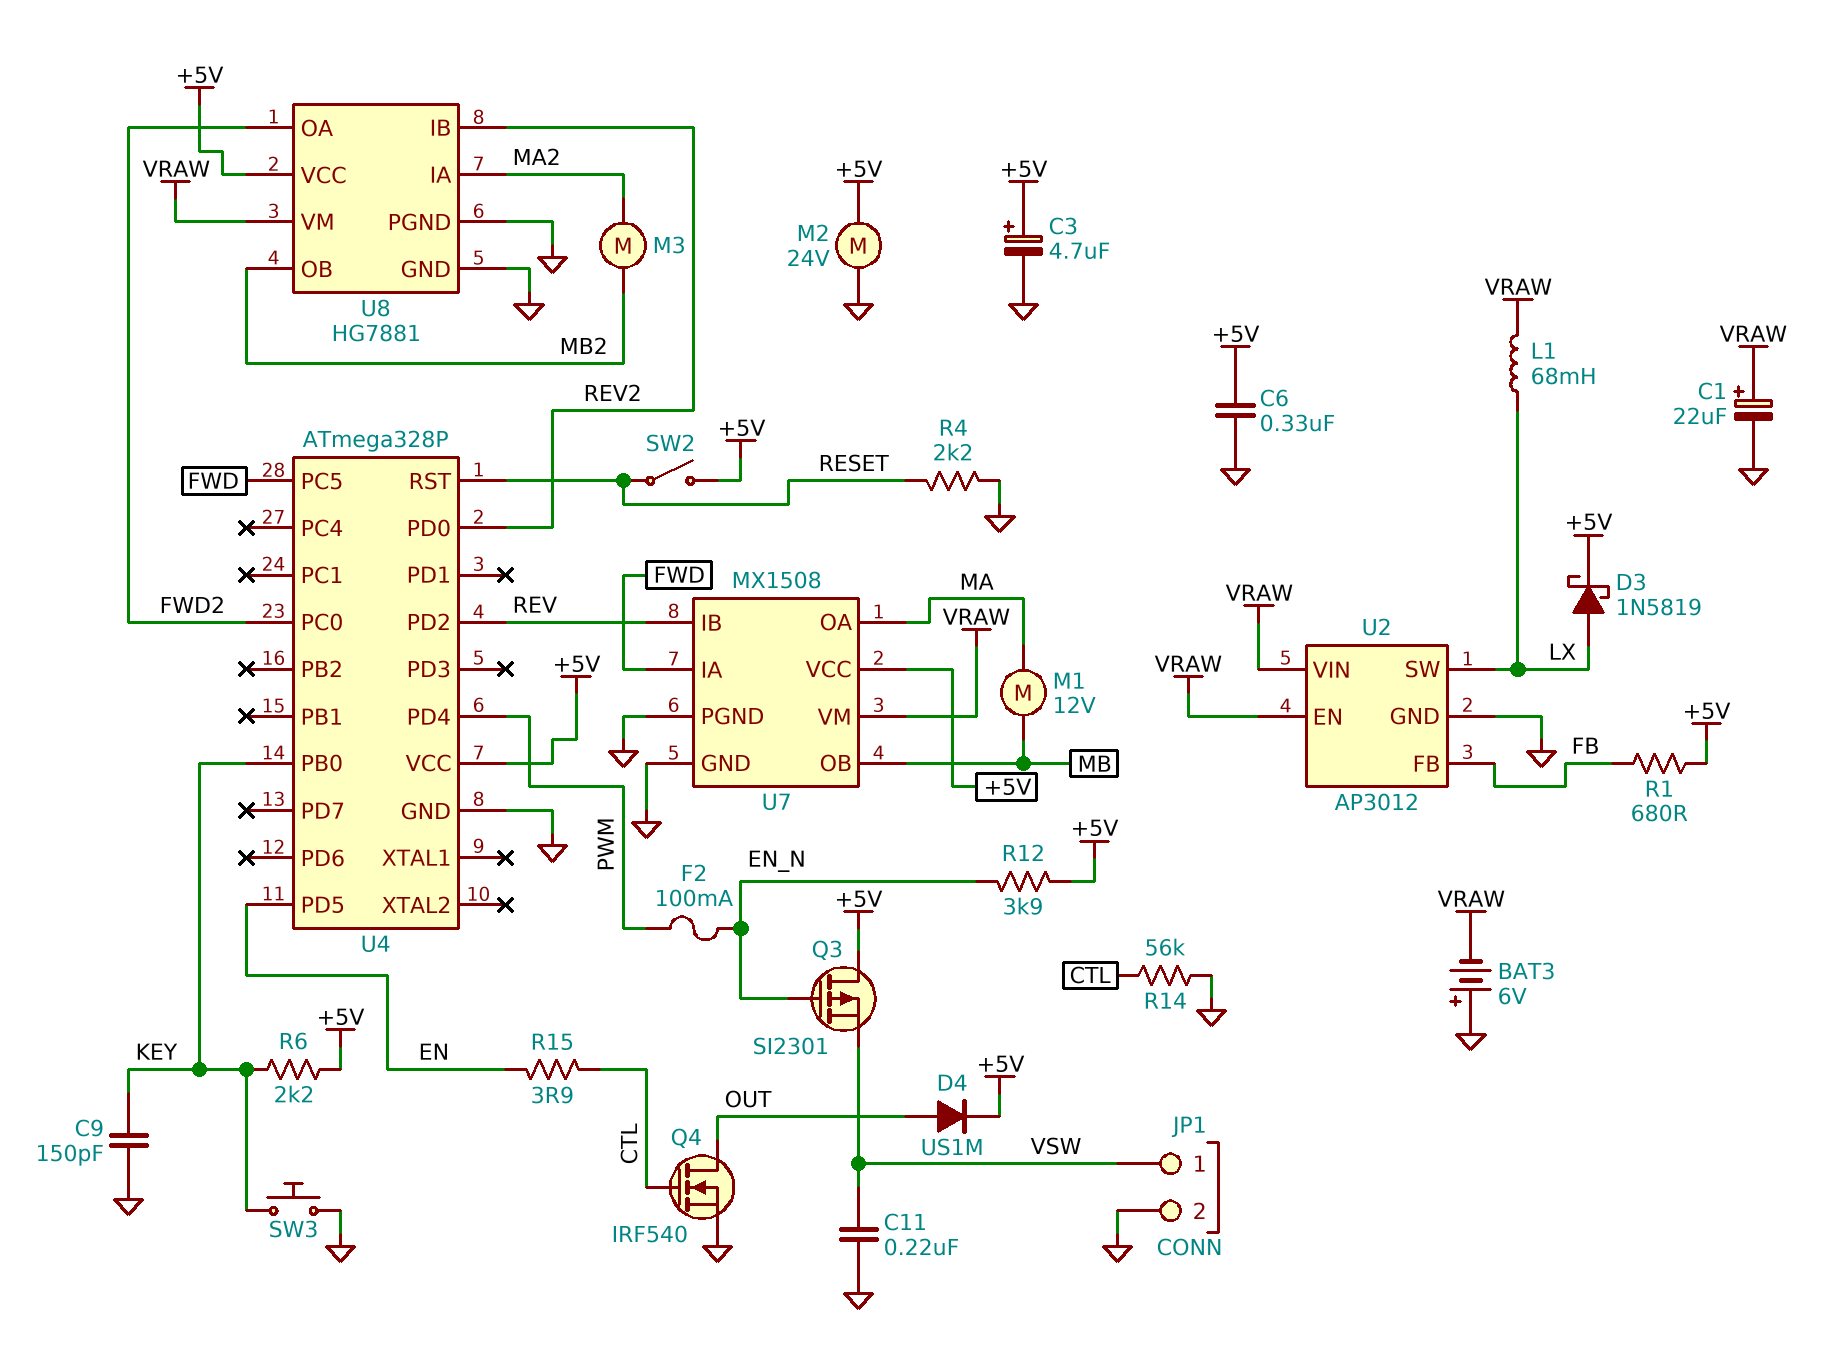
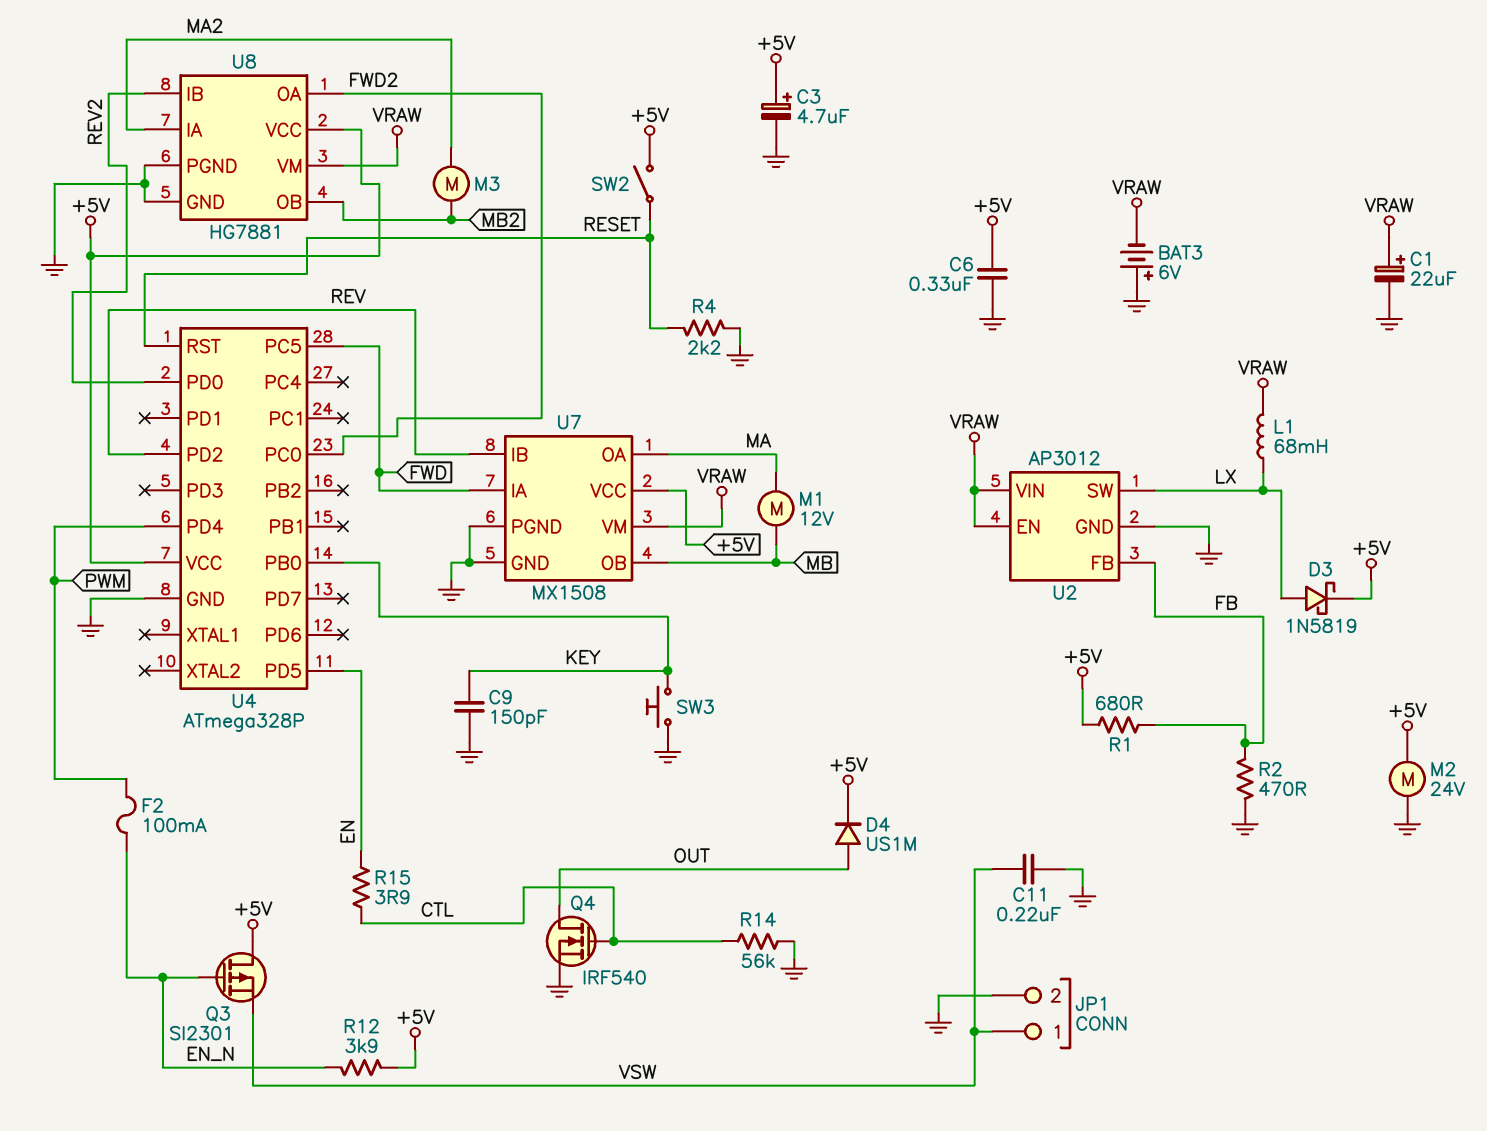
R2: none -> 470 (FB, GND)
R6: 2.2k (+5V, KEY) -> none

